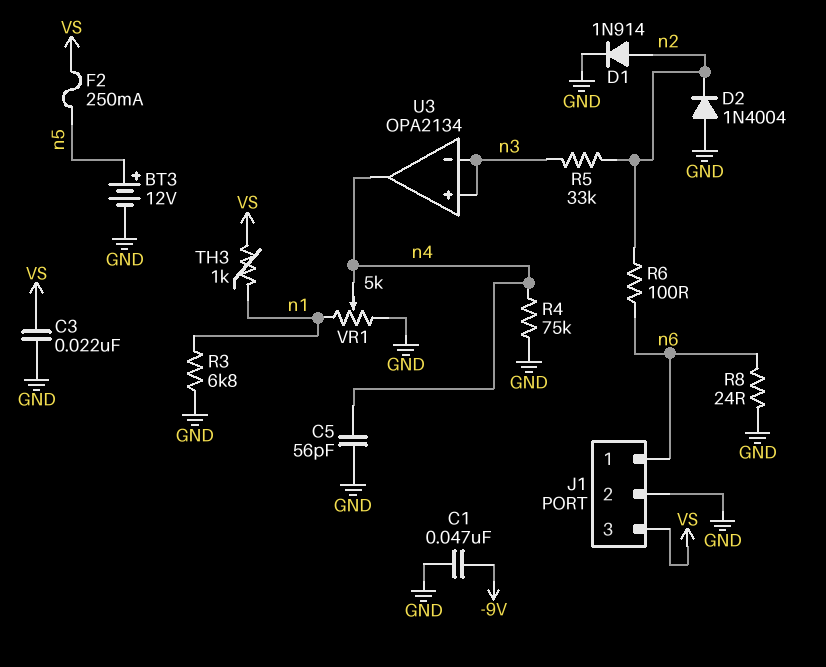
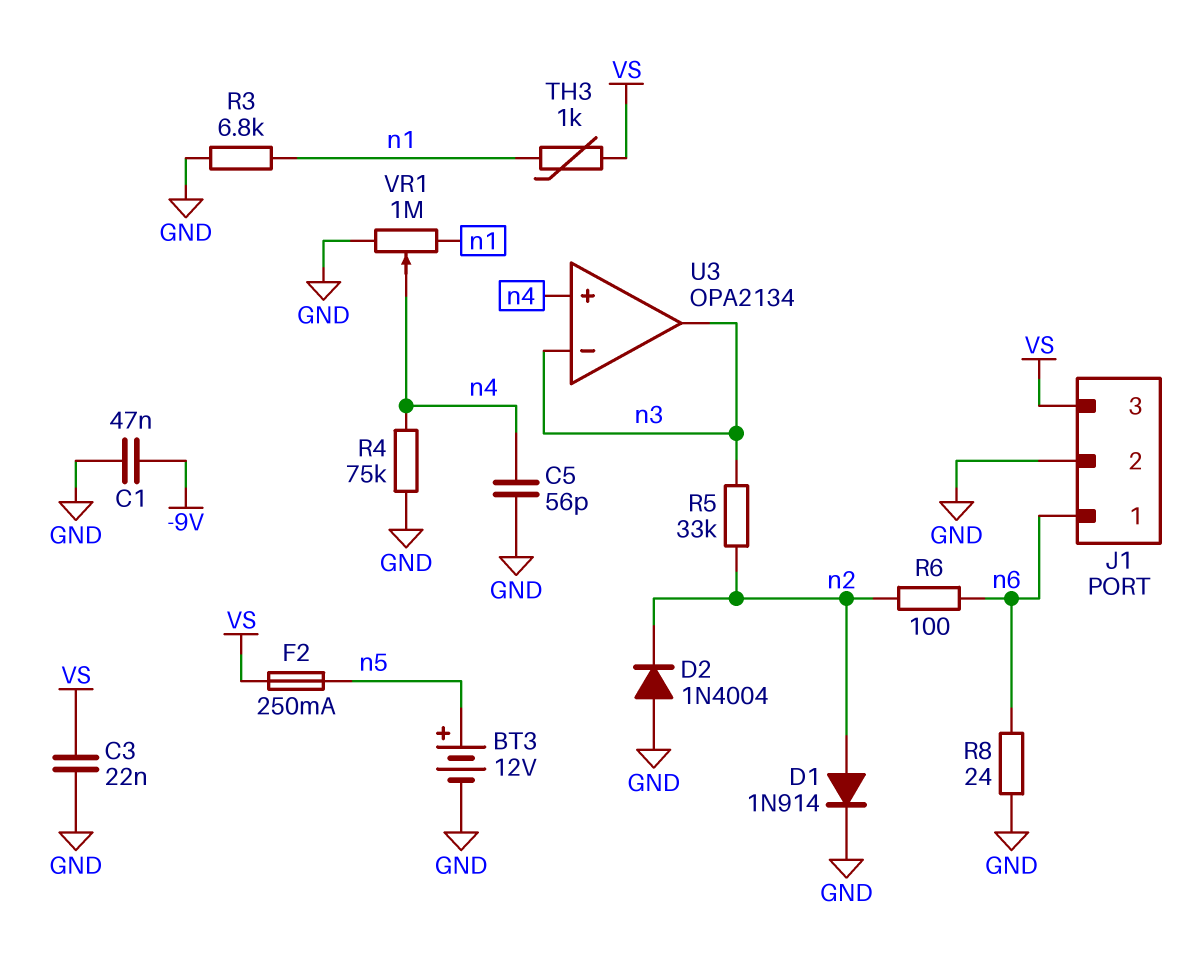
U3 pin in+: n3 -> n4
U3 pin out: n4 -> n3
VR1: 5k (GND, n1, wiper n4) -> 1M (GND, n1, wiper n4)

